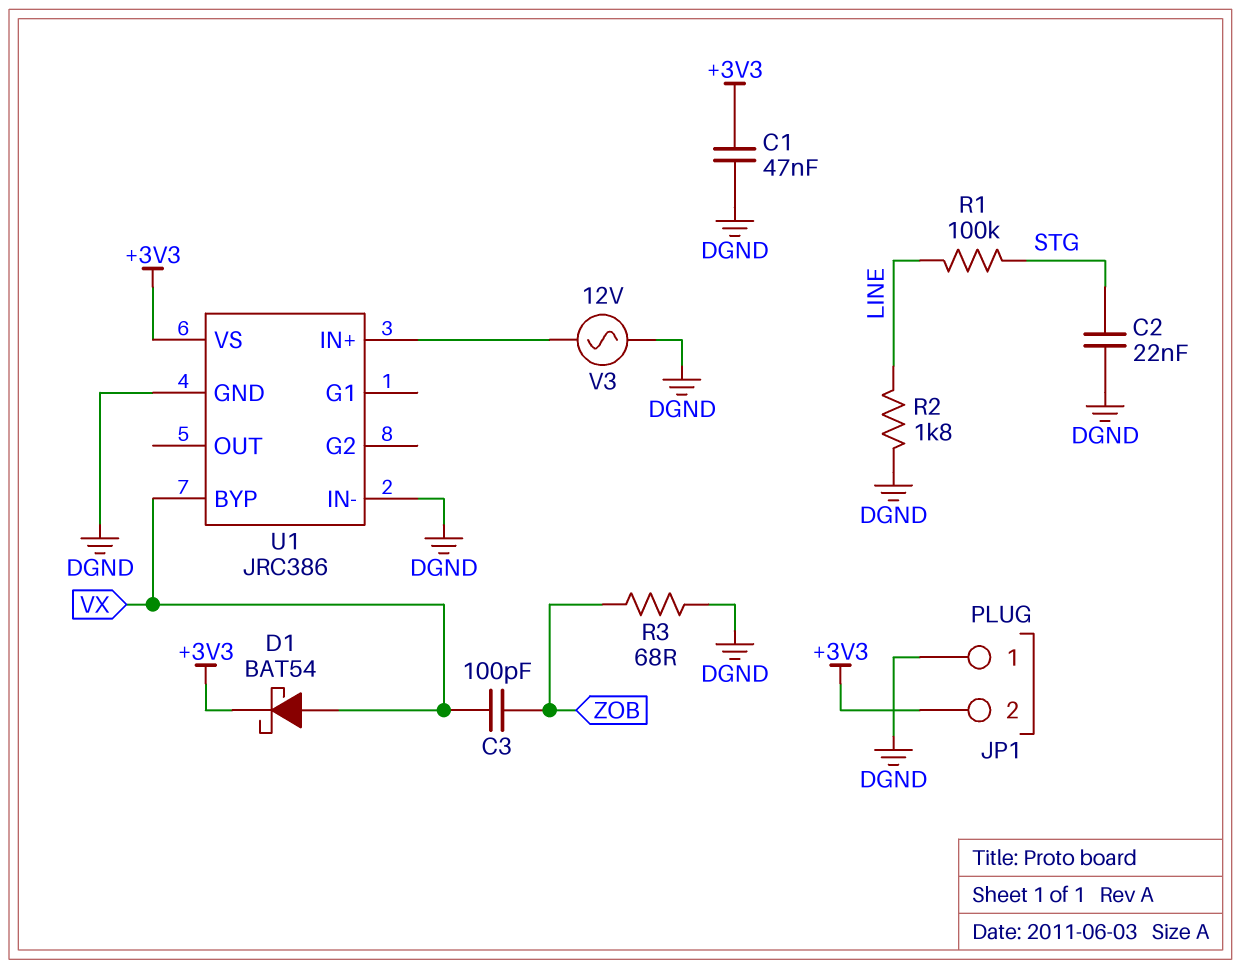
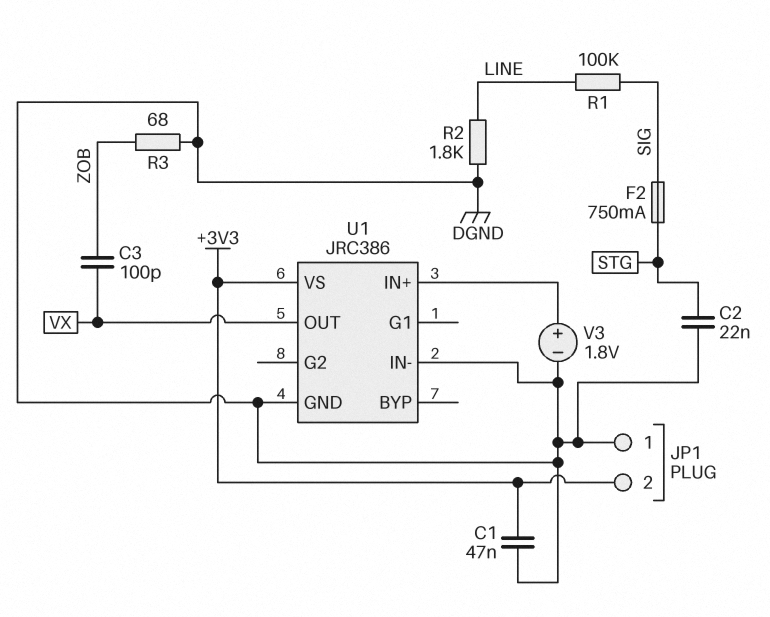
D1: schottky BAT54 (A VX, K +3V3) -> none
F2: none -> 750mA (SIG, STG)
R1: 100k (LINE, STG) -> 100k (LINE, SIG)
U1 pin BYP: VX -> none
U1 pin OUT: none -> VX
V3: AC 12V (DGND, U1/IN+) -> 1.8V (plus U1/IN+, minus DGND)

